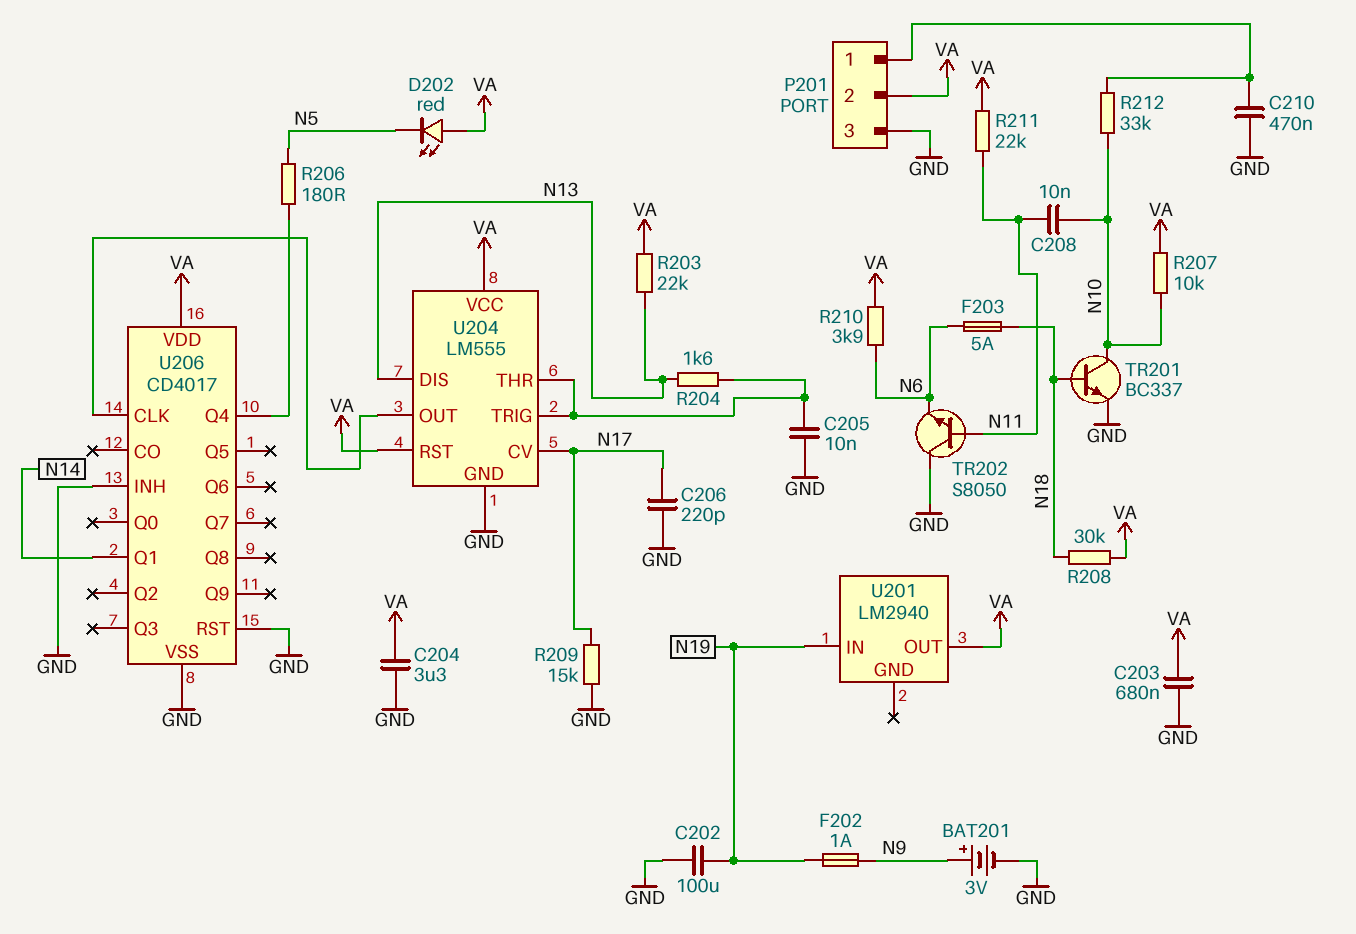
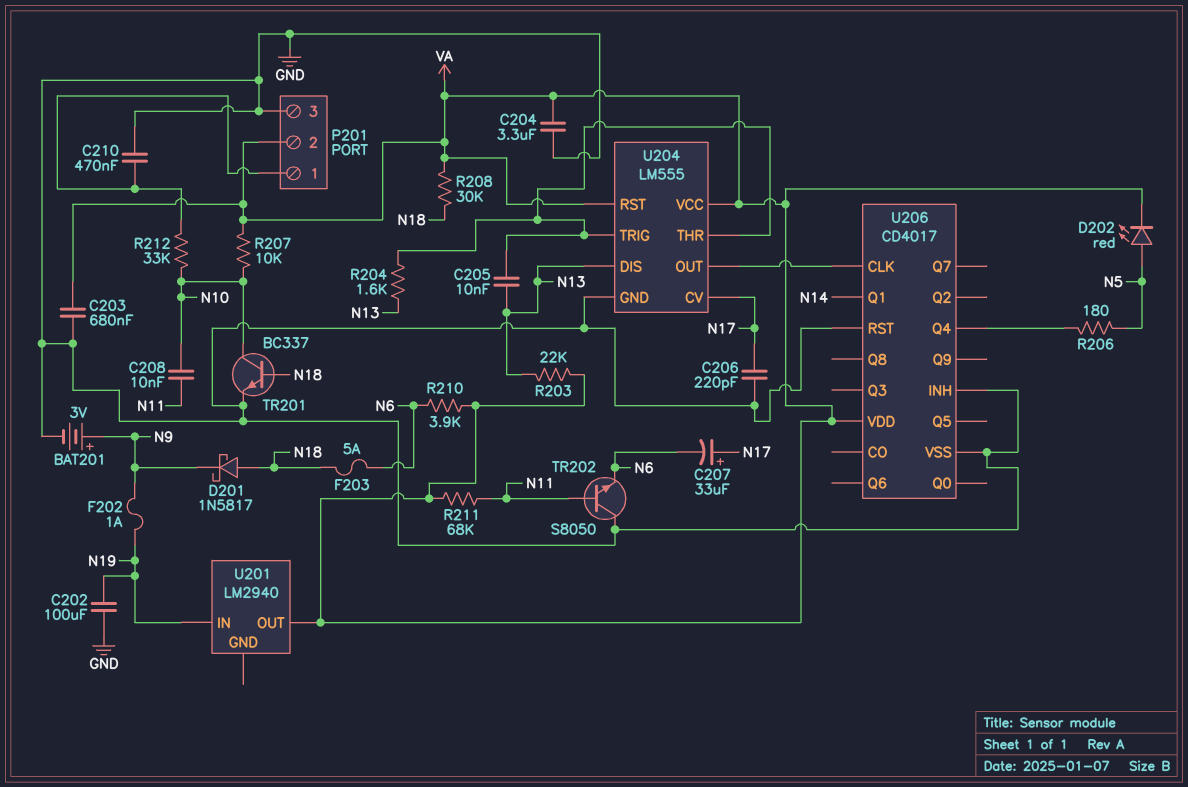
C205: 10nF (GND, U204/THR) -> 10nF (N13, U204/THR)
C207: none -> 33uF (plus N17, minus N6)
D201: none -> schottky 1N5817 (A N18, K N9)
D202: LED red (A VA, K N5) -> LED red (A N5, K VA)
R209: 15k (GND, N17) -> none
R211: 22k (N11, VA) -> 68k (N11, VA)

